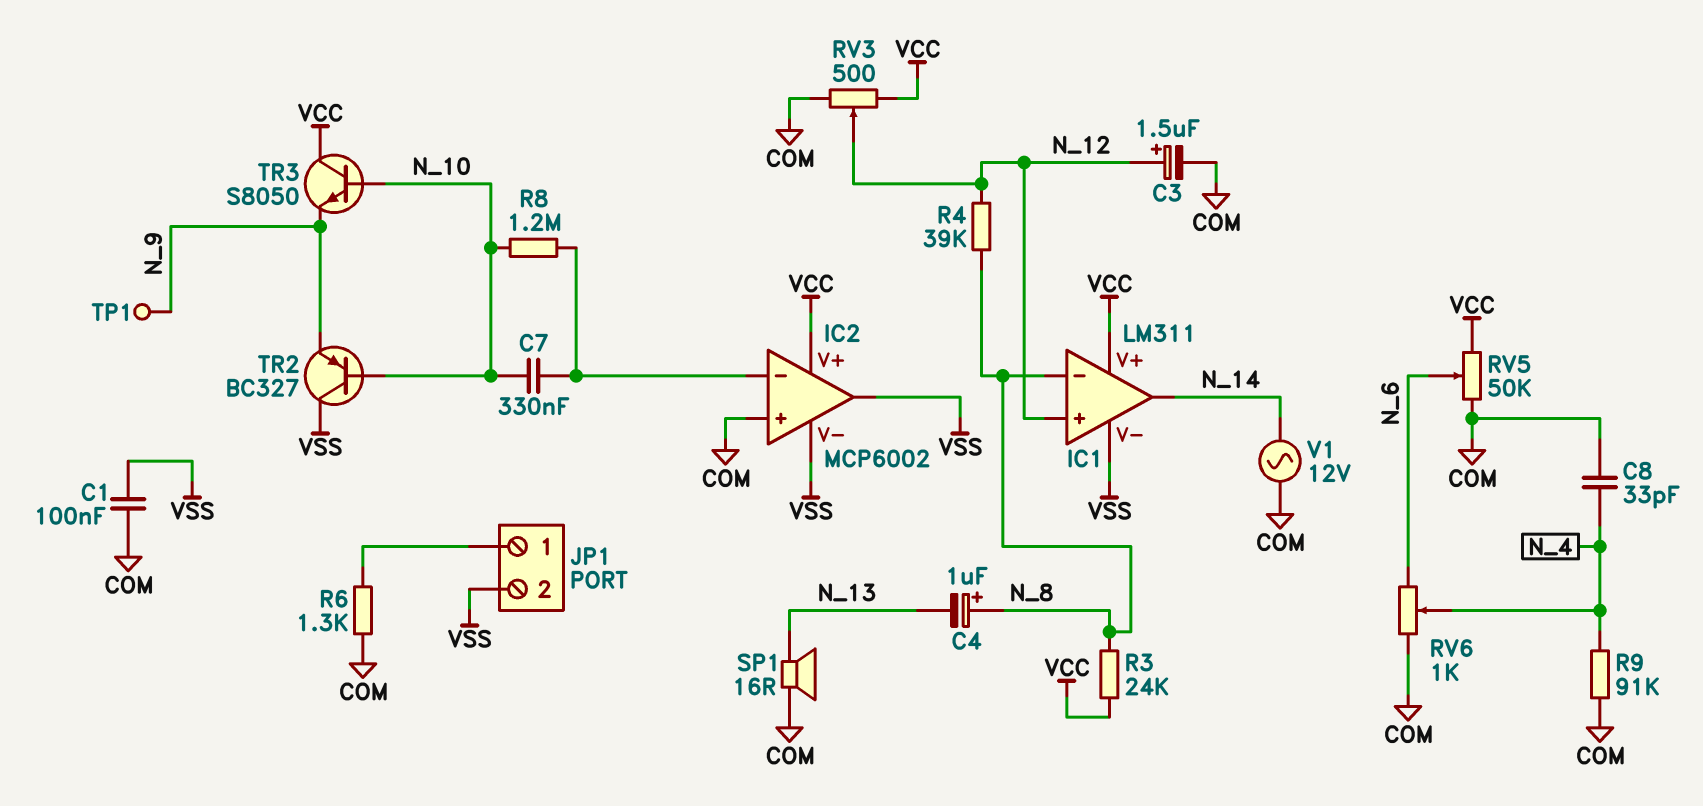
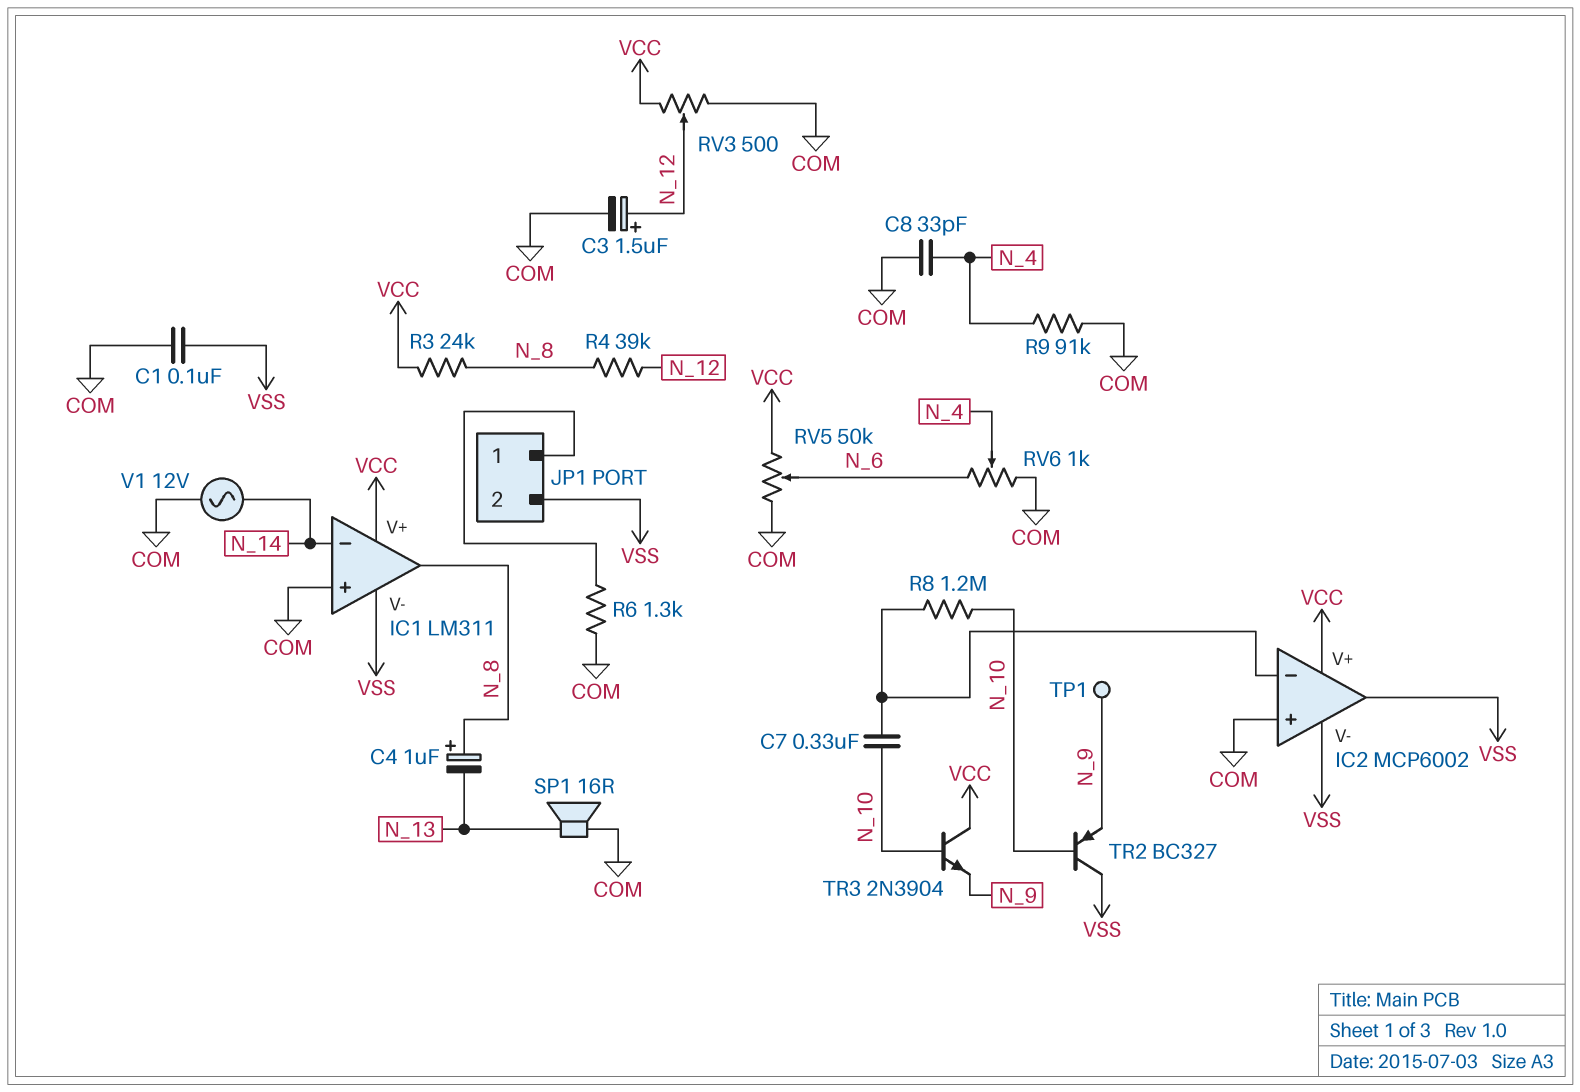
IC1 pin in+: N_12 -> COM
IC1 pin in-: N_8 -> N_14
IC1 pin out: N_14 -> N_8
TR3: NPN S8050 (B N_10, C VCC, E N_9) -> NPN 2N3904 (B N_10, C VCC, E N_9)

